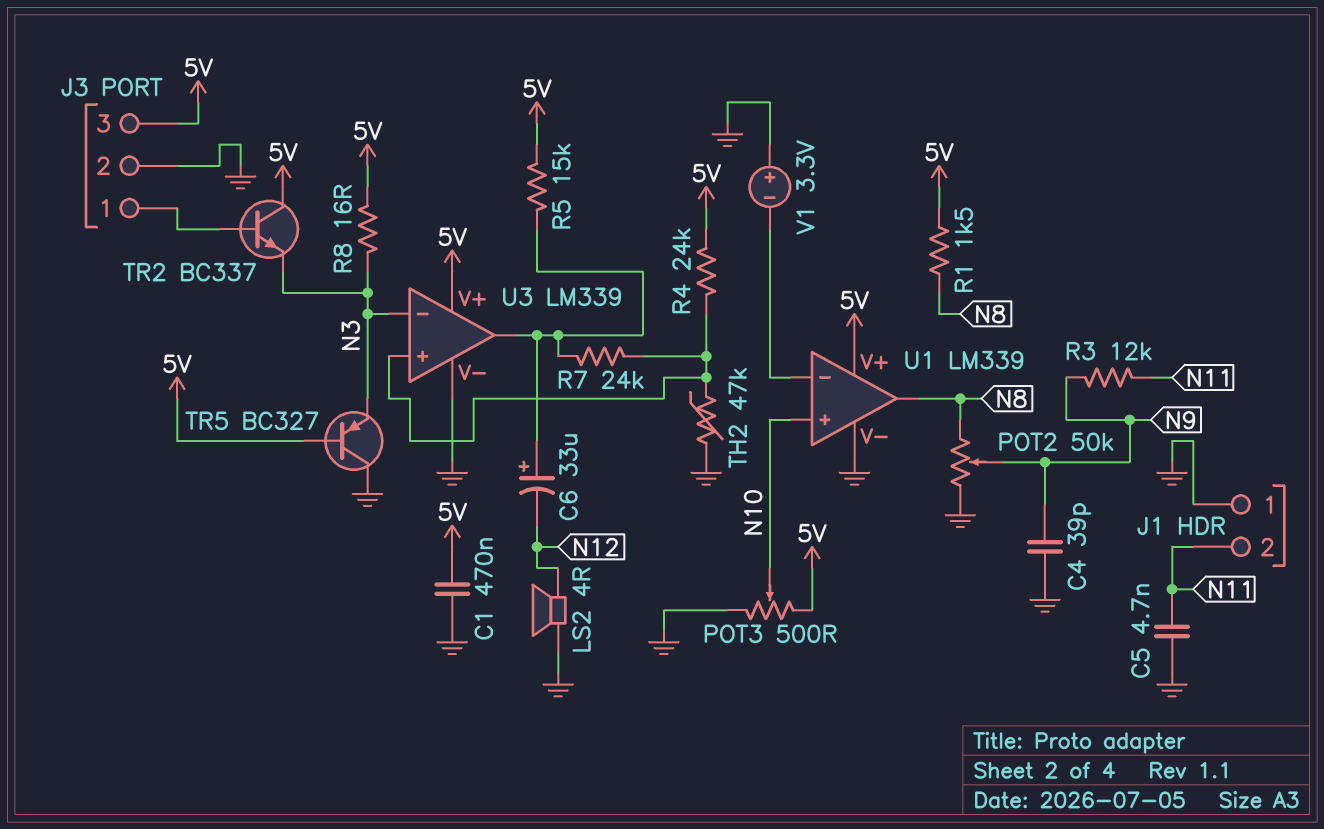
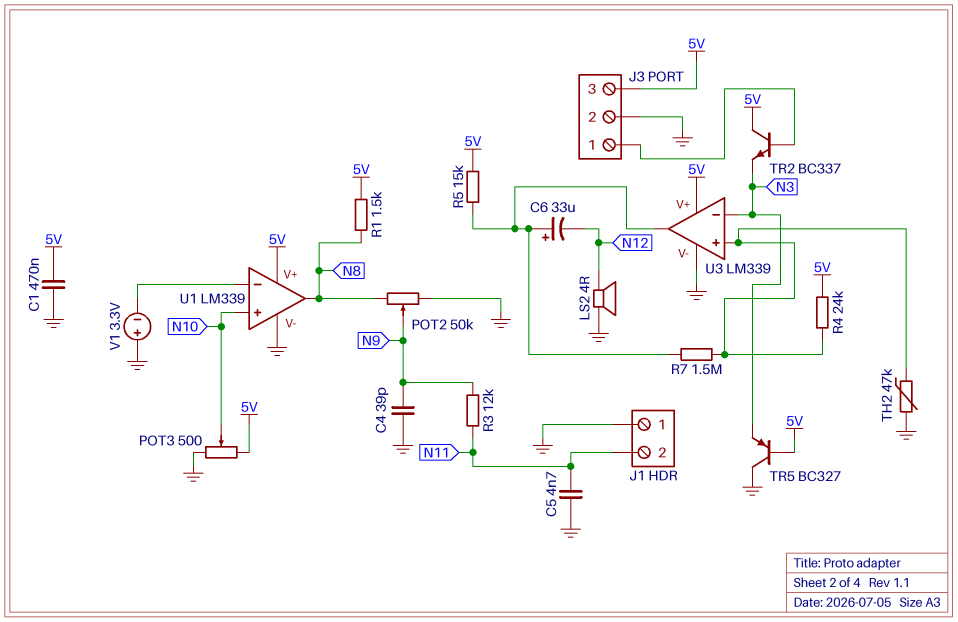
R7: 24k (U3/in+, U3/out) -> 1.5M (U3/in+, U3/out)
R8: 16 (5V, N3) -> none

